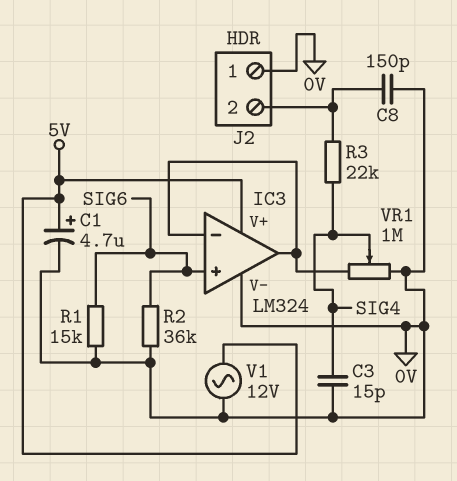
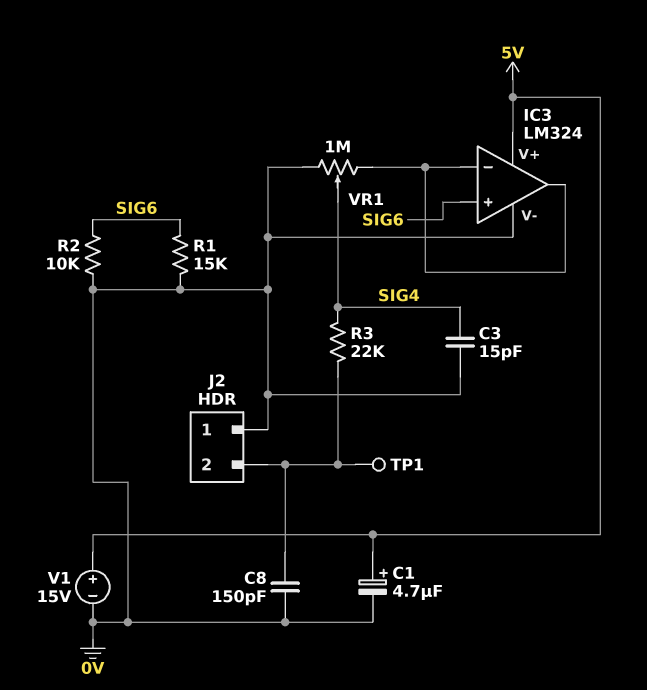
R2: 36k (0V, SIG6) -> 10k (0V, SIG6)
TP1: none -> test point (J2/2)
V1: AC 12V (0V, 5V) -> 15V (plus 5V, minus 0V)

